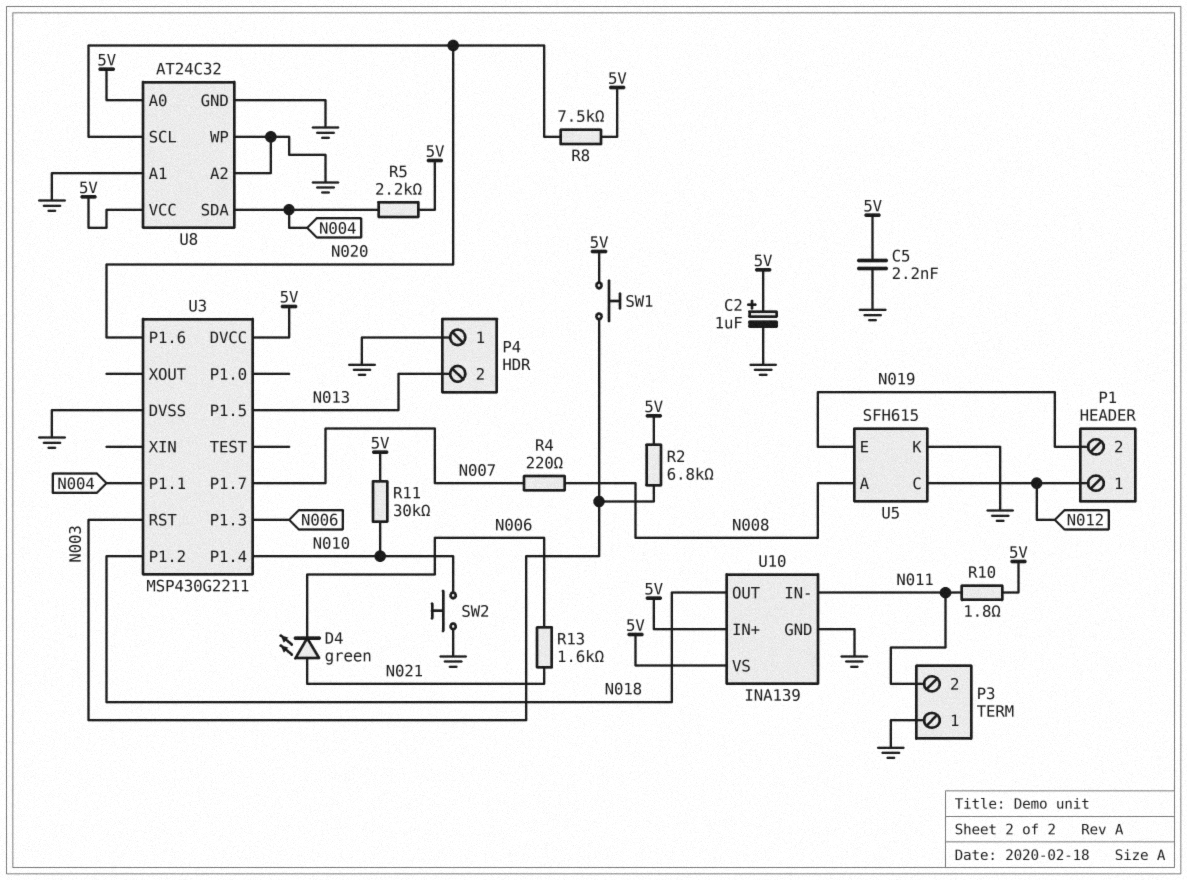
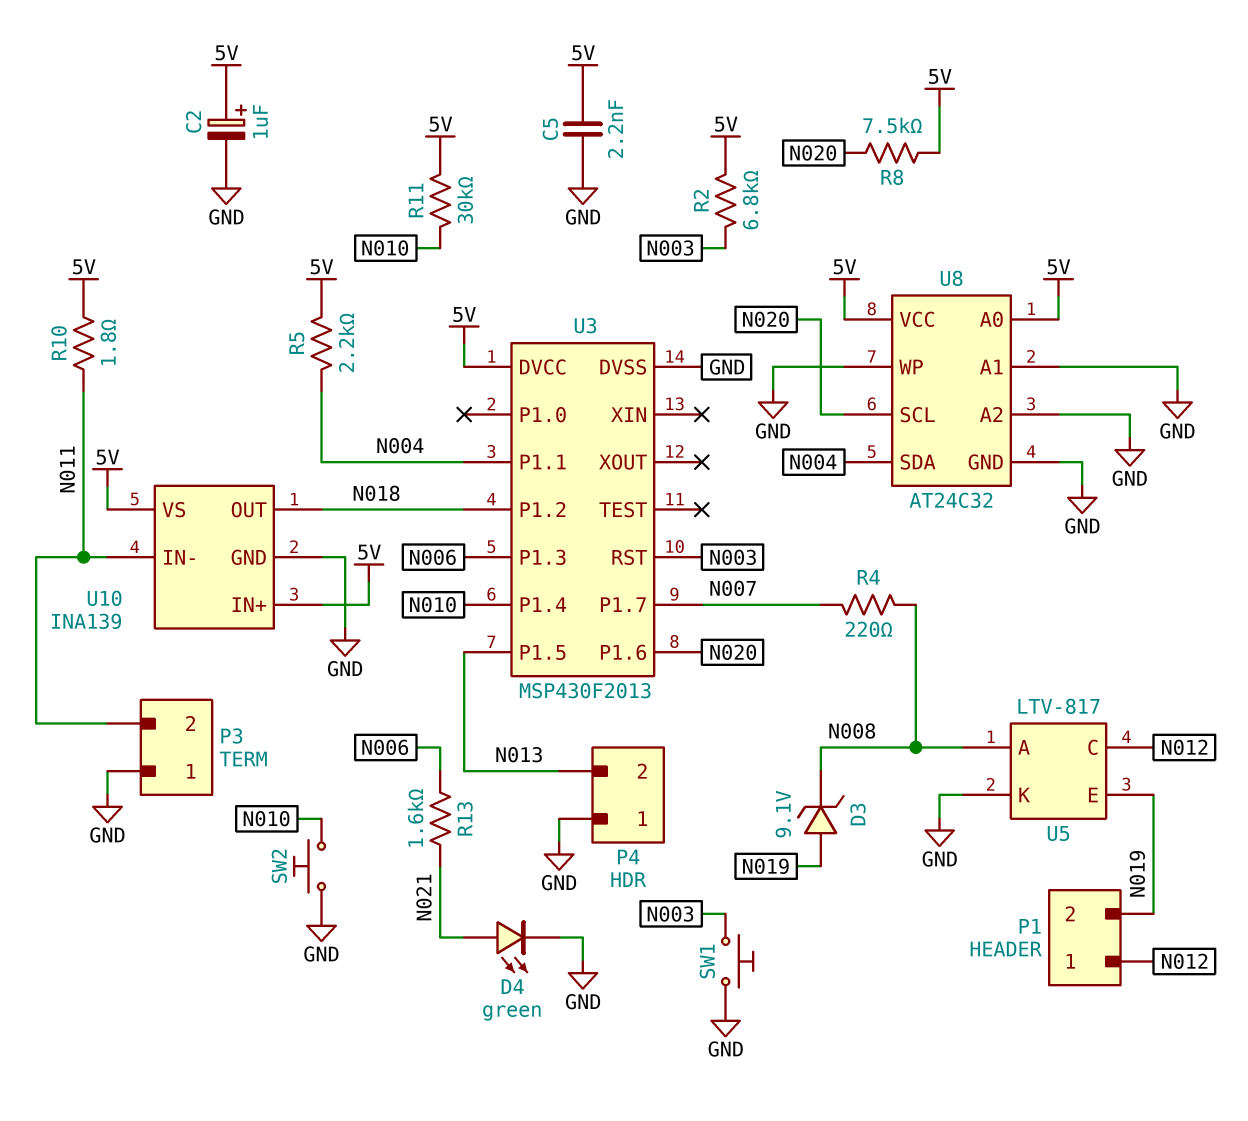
D3: none -> zener 9.1V (A N019, K N008)
D4: LED green (A N021, K N006) -> LED green (A N021, K GND)
SW1: button (5V, N003) -> button (GND, N003)
U3: MSP430G2211 -> MSP430F2013
U5: SFH615 -> LTV-817

